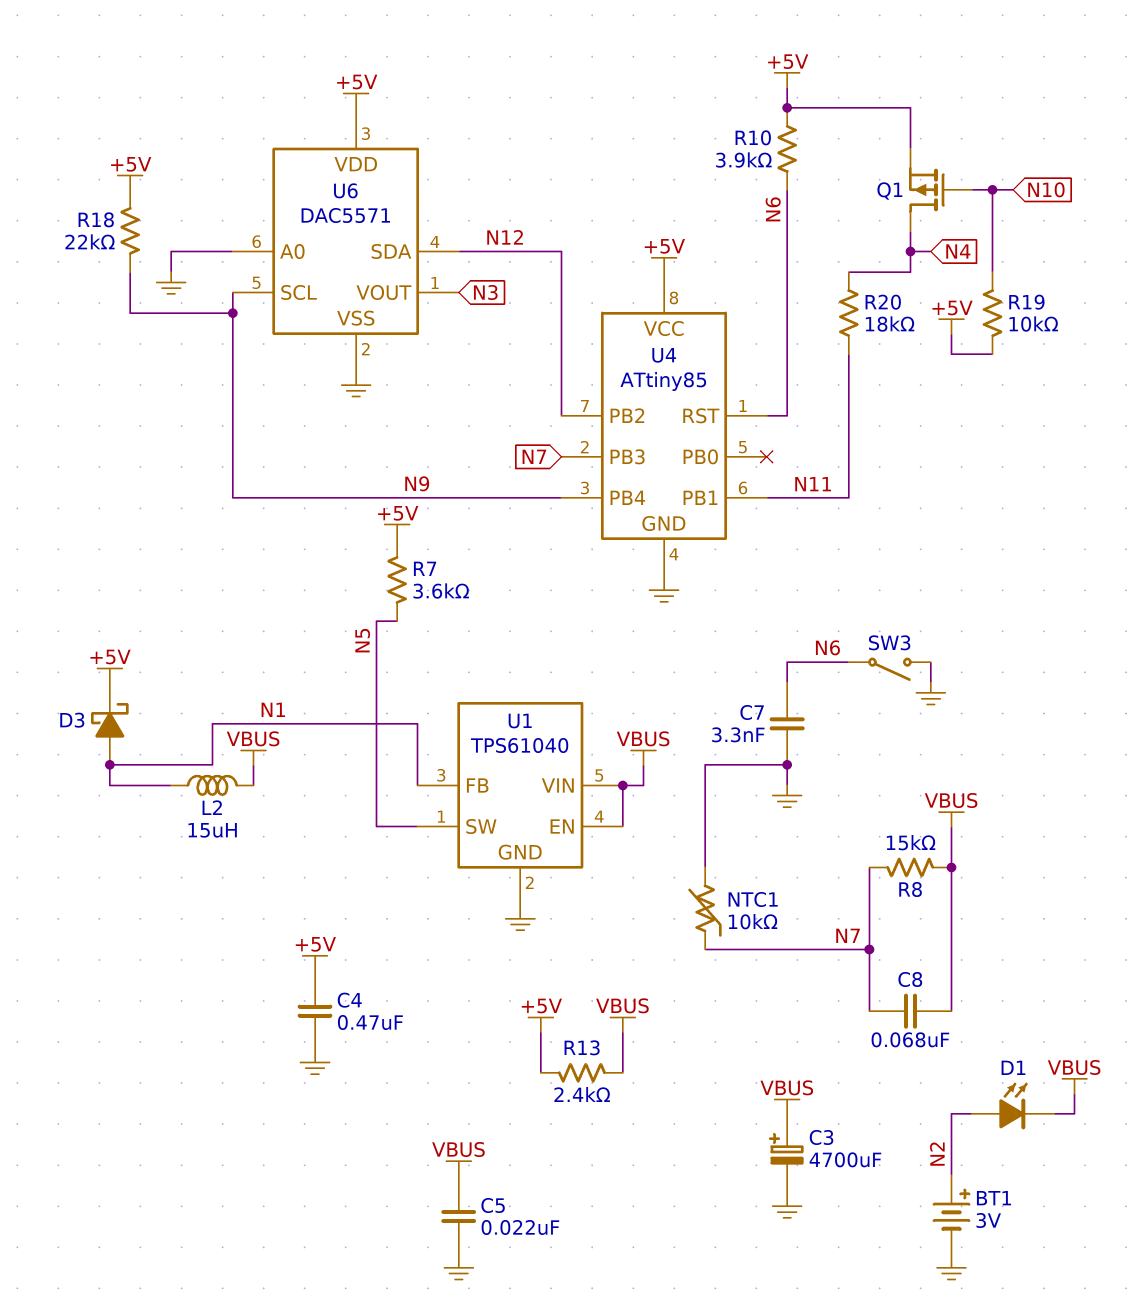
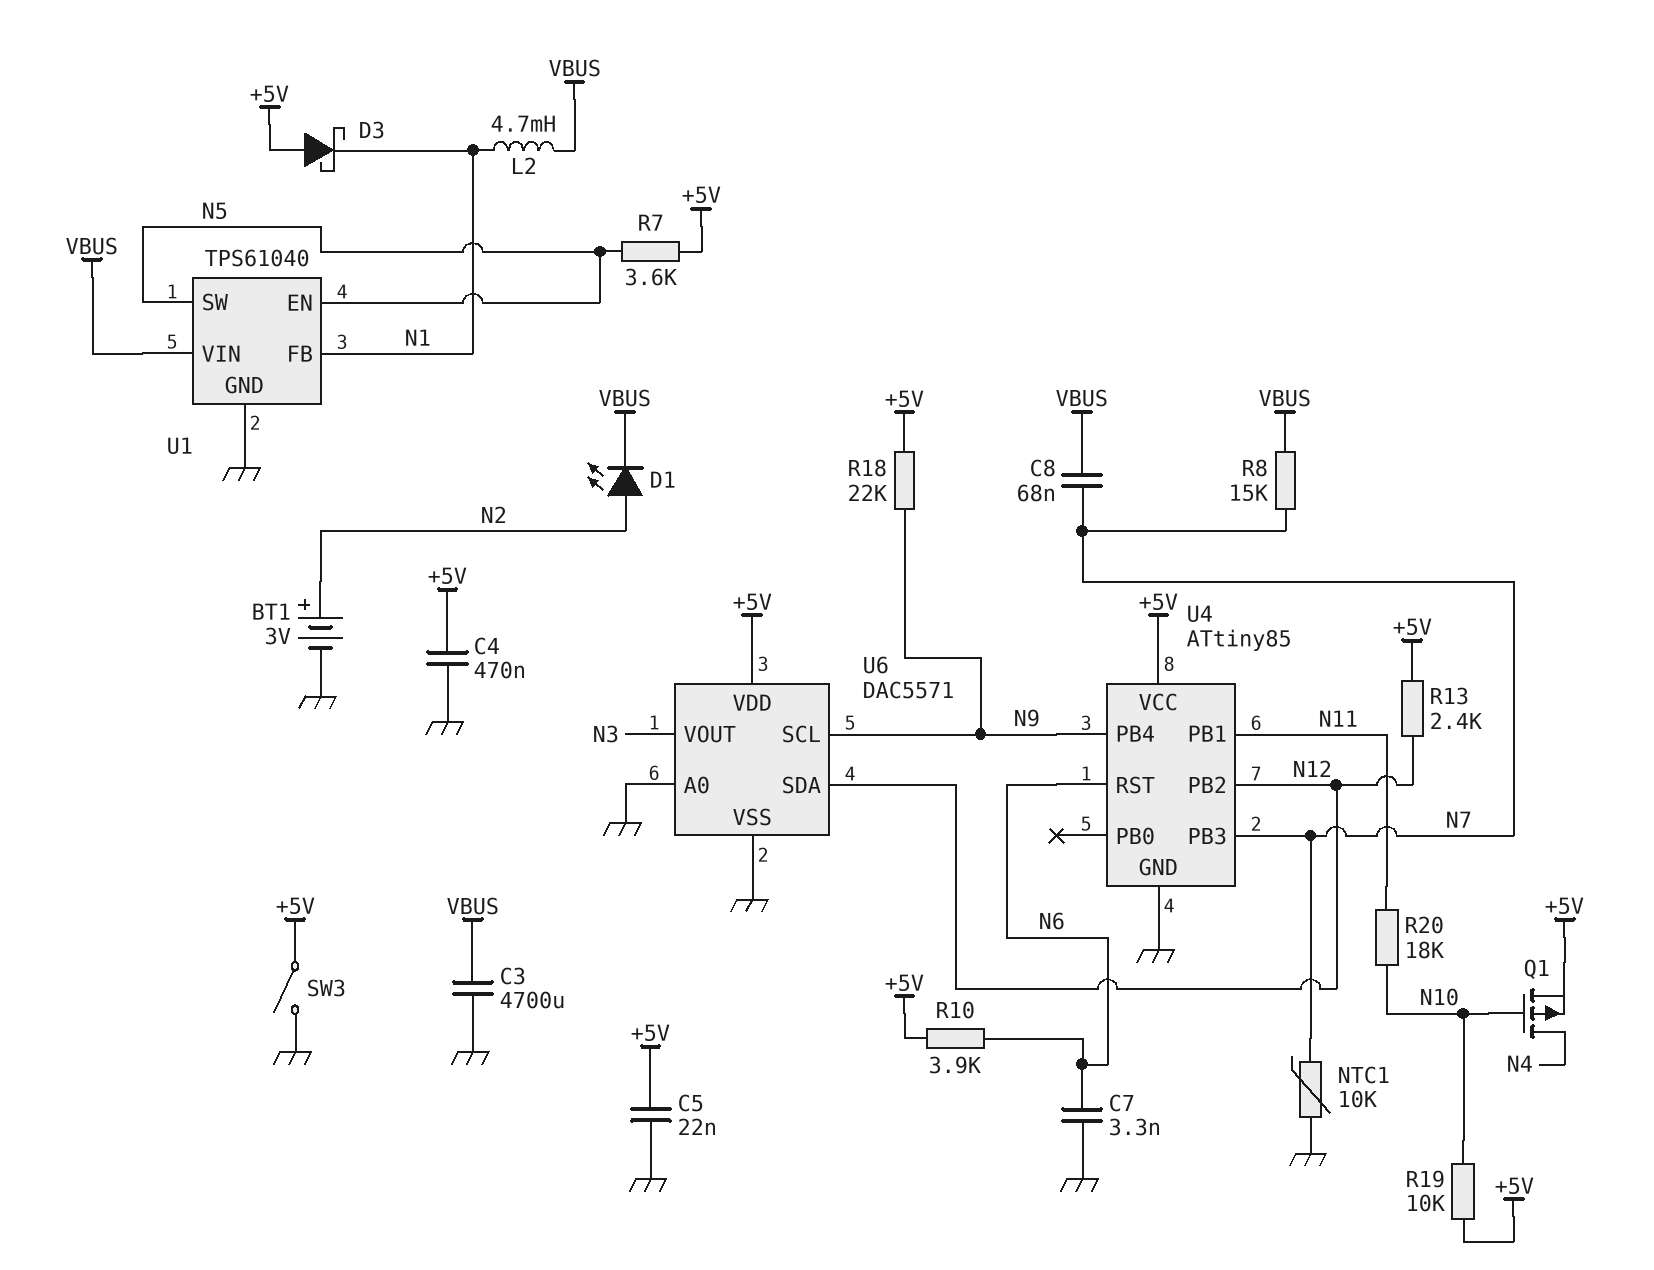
C3: 4700uF (plus VBUS, minus GND) -> 4700uF (GND, VBUS)
C5: 22nF (GND, VBUS) -> 22nF (+5V, GND)
D3: schottky (A N1, K +5V) -> schottky (A +5V, K N1)
L2: 15uH (N1, VBUS) -> 4.7mH (N1, VBUS)
R13: 2.4k (+5V, VBUS) -> 2.4k (+5V, N12)
R20: 18k (N4, N11) -> 18k (N10, N11)
SW3: switch (GND, N6) -> switch (+5V, GND)
U1 pin EN: VBUS -> N5

